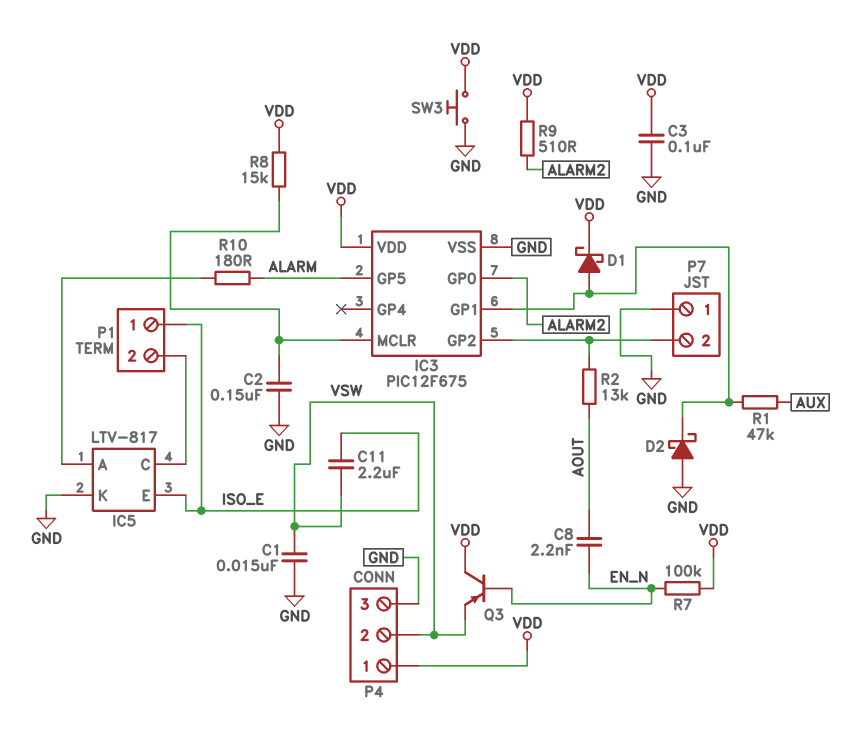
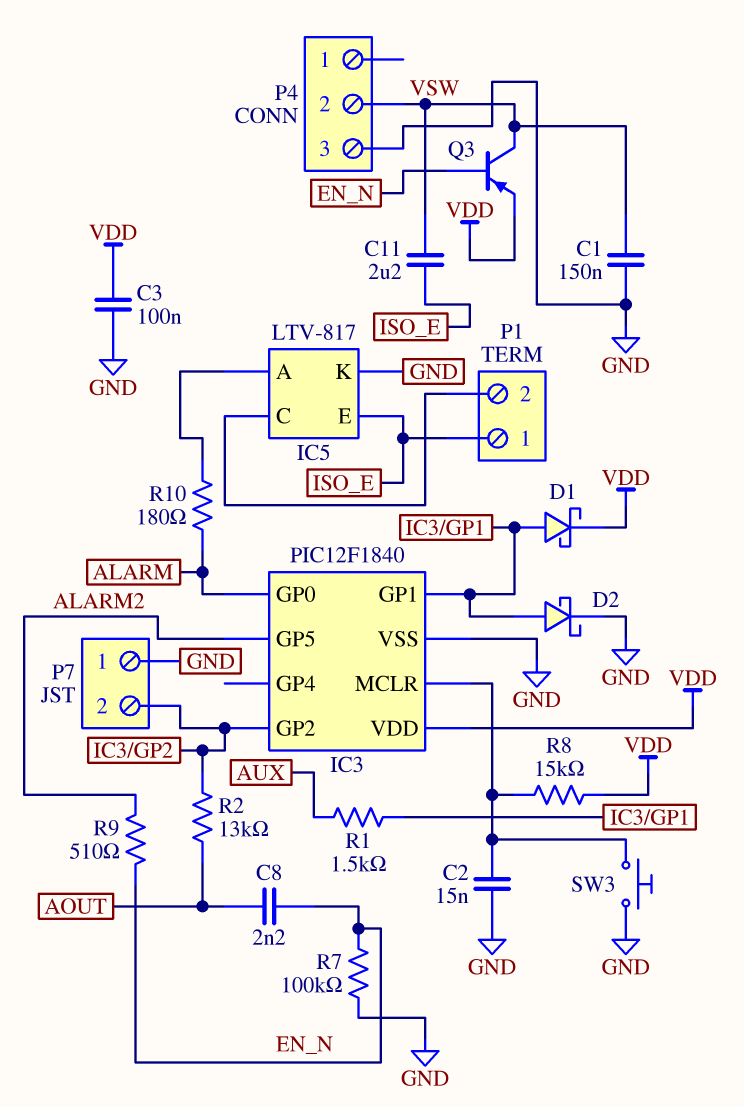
C1: 15nF (GND, VSW) -> 150nF (GND, VSW)
C2: 150nF (GND, IC3/MCLR) -> 15nF (GND, IC3/MCLR)
D2: schottky (A GND, K IC3/GP1) -> schottky (A IC3/GP1, K GND)
IC3: PIC12F675 -> PIC12F1840
IC3 pin GP0: ALARM2 -> ALARM
IC3 pin GP5: ALARM -> ALARM2
P4 pin 1: VDD -> none
Q3: PNP (B EN_N, C VDD, E VSW) -> PNP (B EN_N, C VSW, E VDD)
R1: 47k (AUX, IC3/GP1) -> 1.5k (AUX, IC3/GP1)
R7: 100k (EN_N, VDD) -> 100k (EN_N, GND)
R9: 510 (ALARM2, VDD) -> 510 (ALARM2, EN_N)
SW3: button (GND, VDD) -> button (GND, IC3/MCLR)

